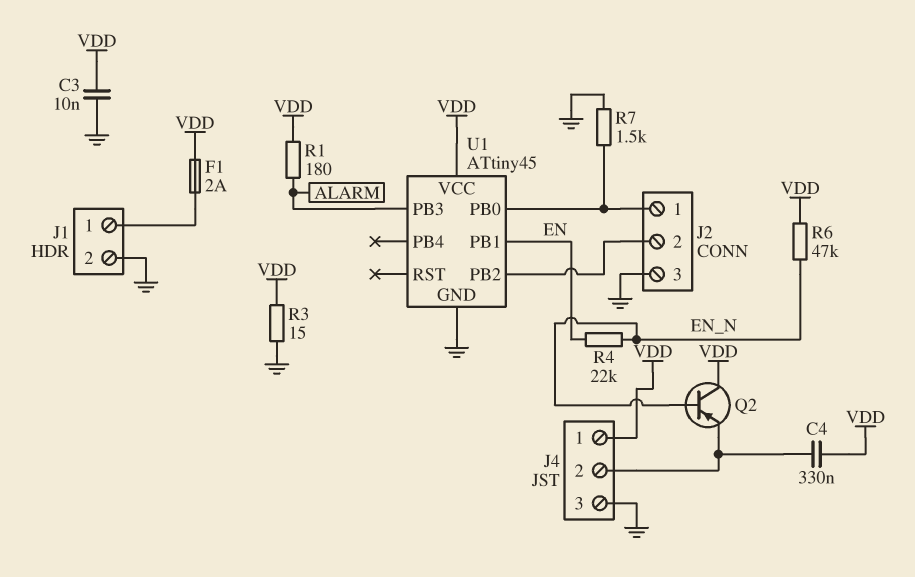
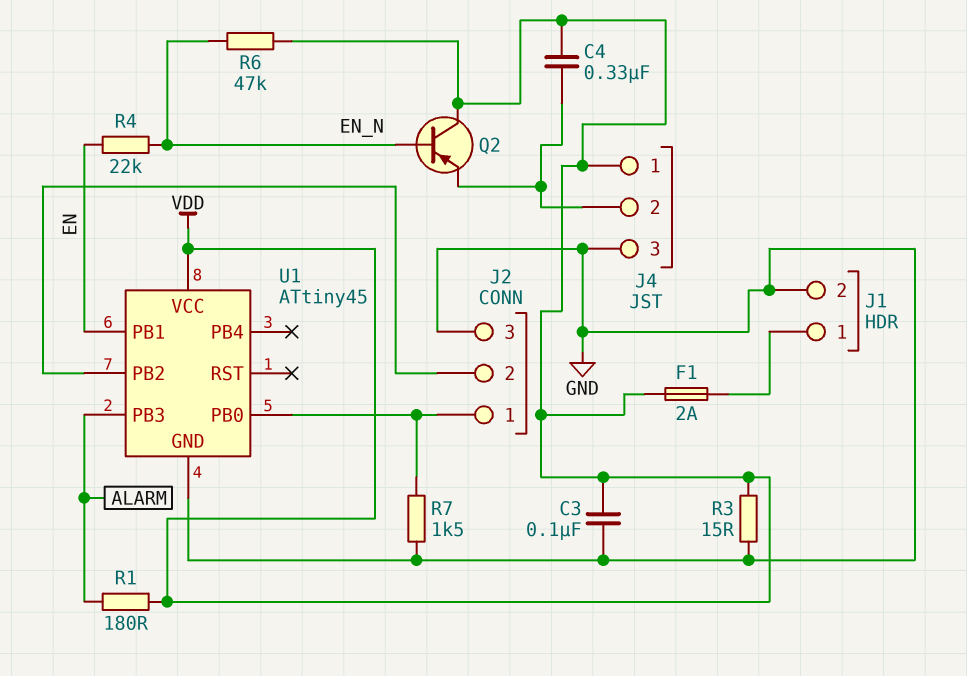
C3: 10nF (GND, VDD) -> 100nF (GND, VDD)

